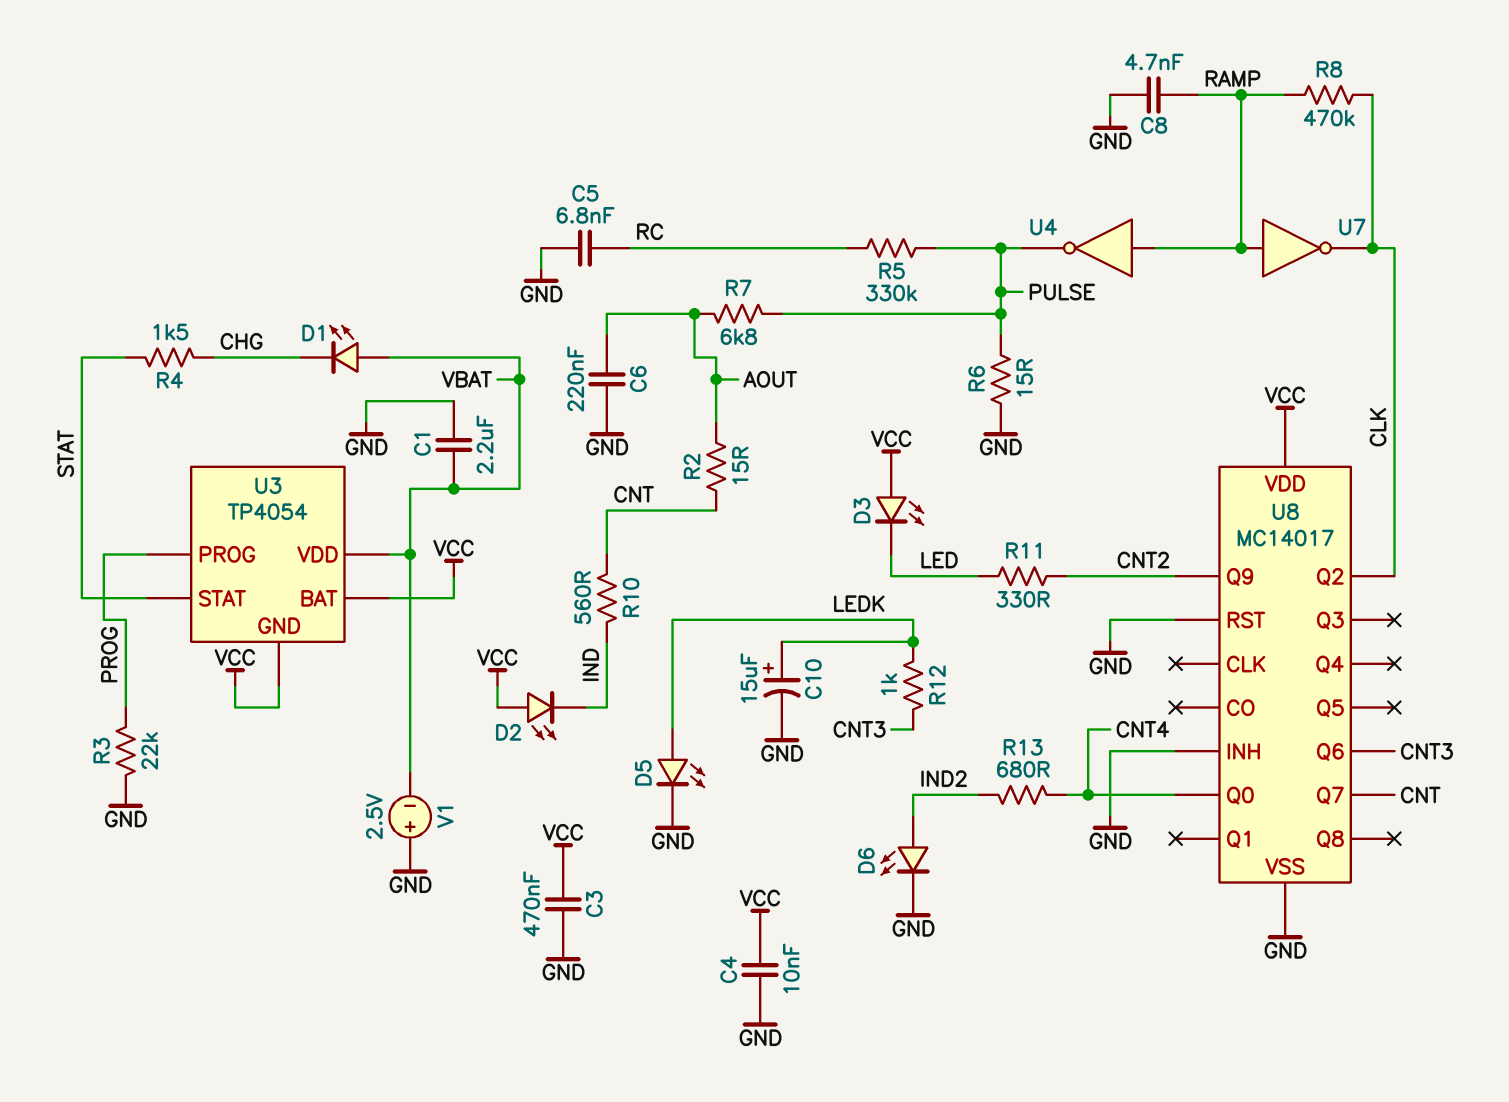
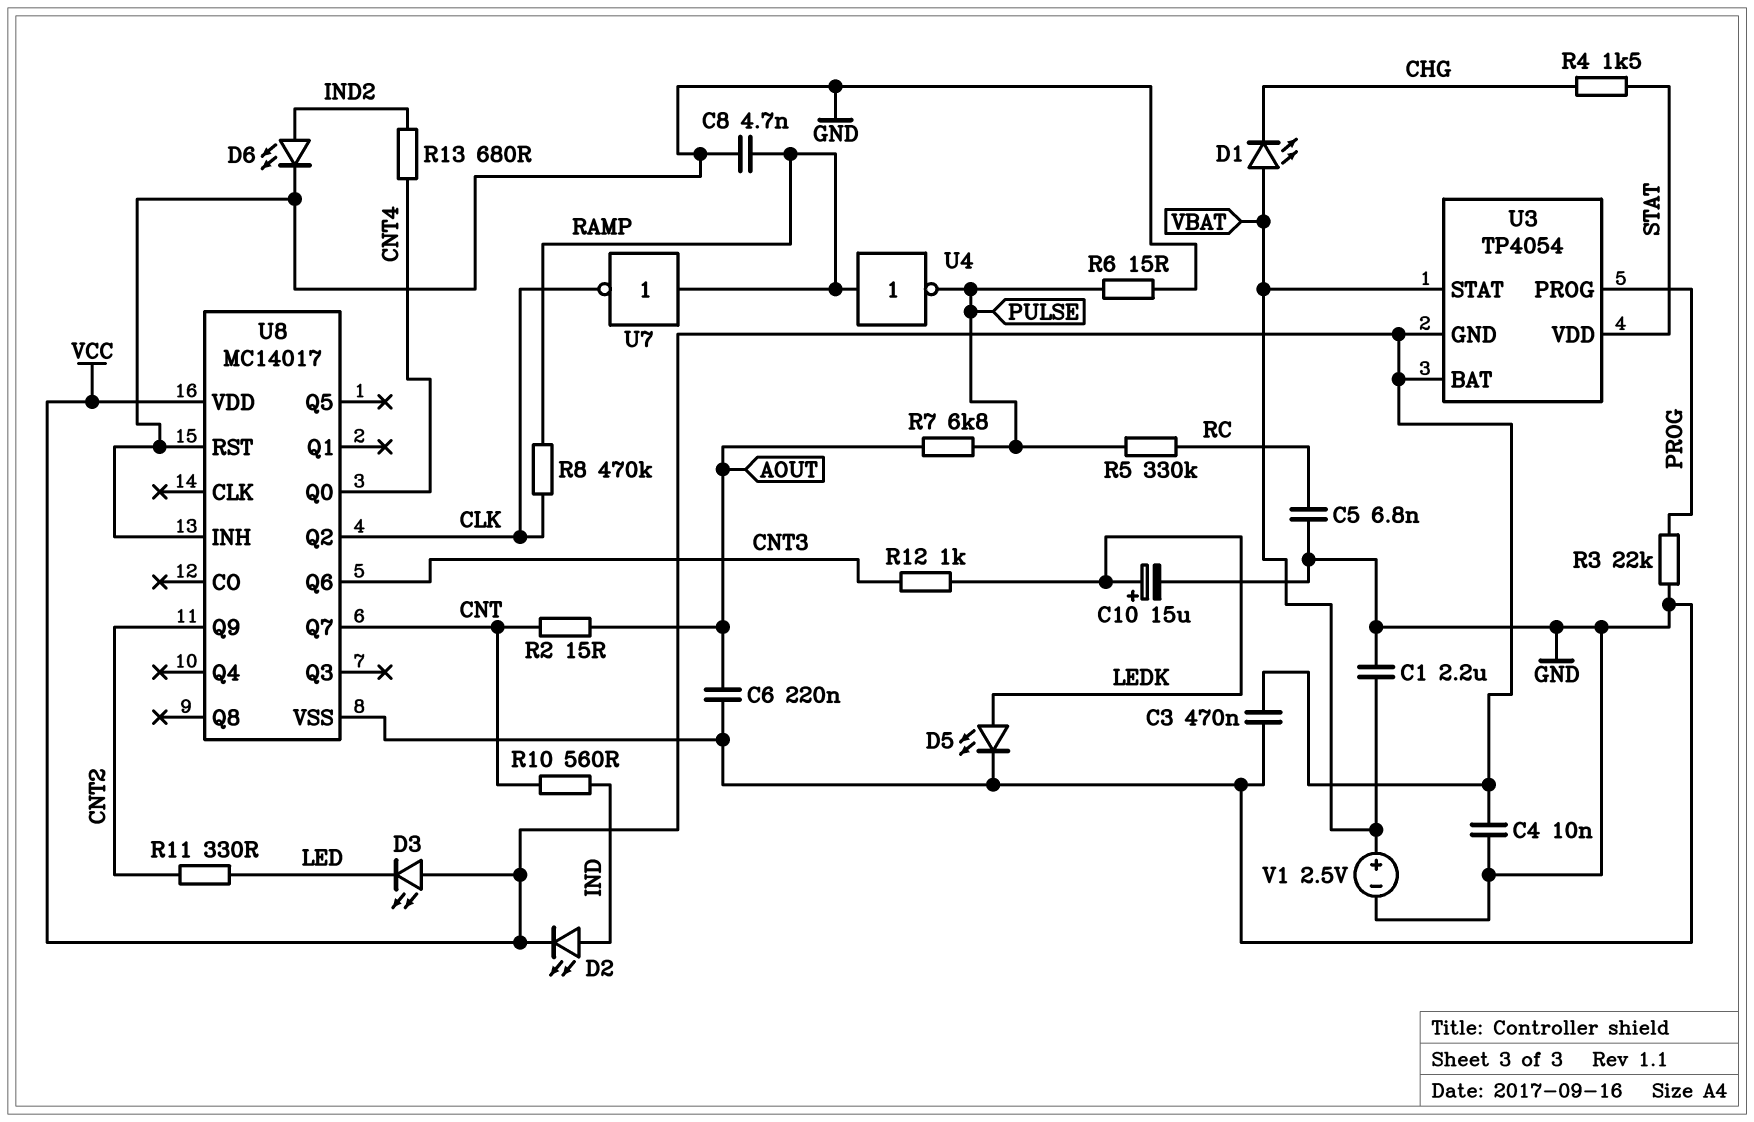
D2: LED (A VCC, K IND) -> LED (A IND, K VCC)
U3 pin STAT: STAT -> VBAT
U3 pin VDD: VBAT -> STAT
V1: 2.5V (plus GND, minus VBAT) -> 2.5V (plus VBAT, minus GND)

